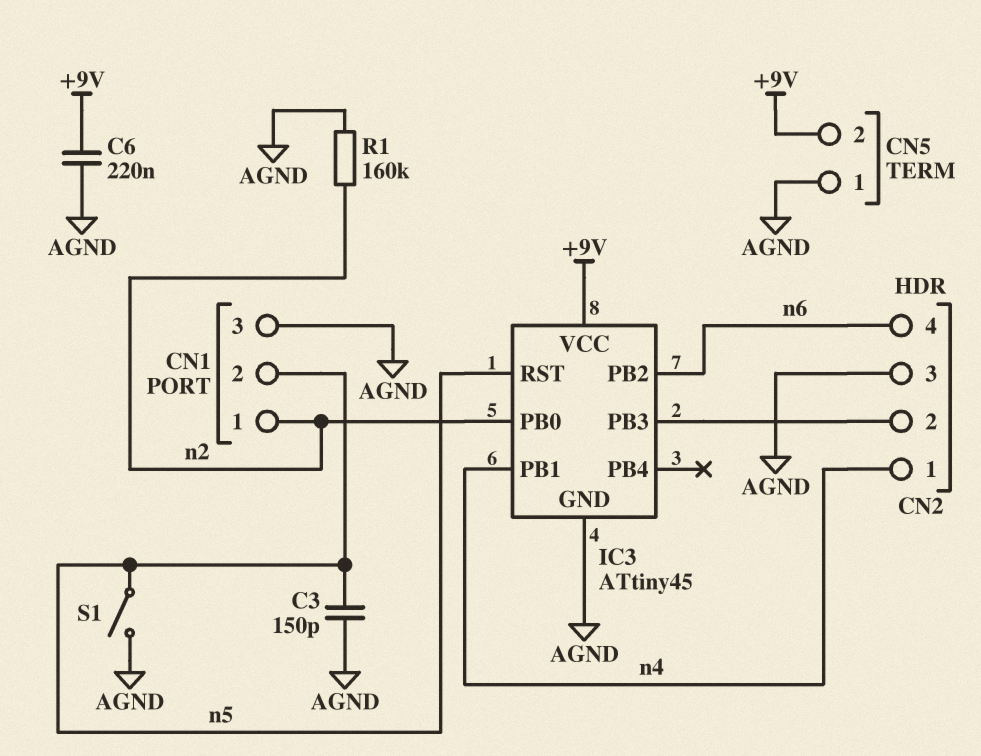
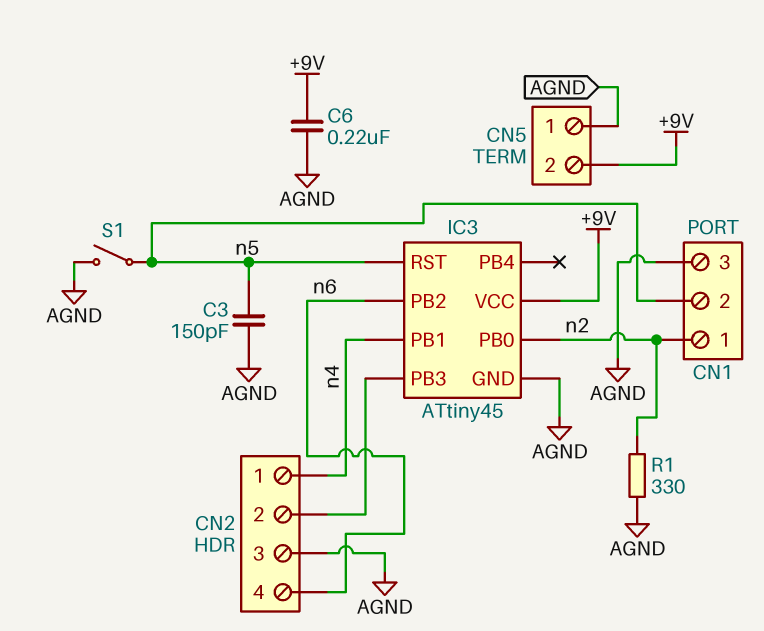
R1: 160k (AGND, n2) -> 330 (AGND, n2)

